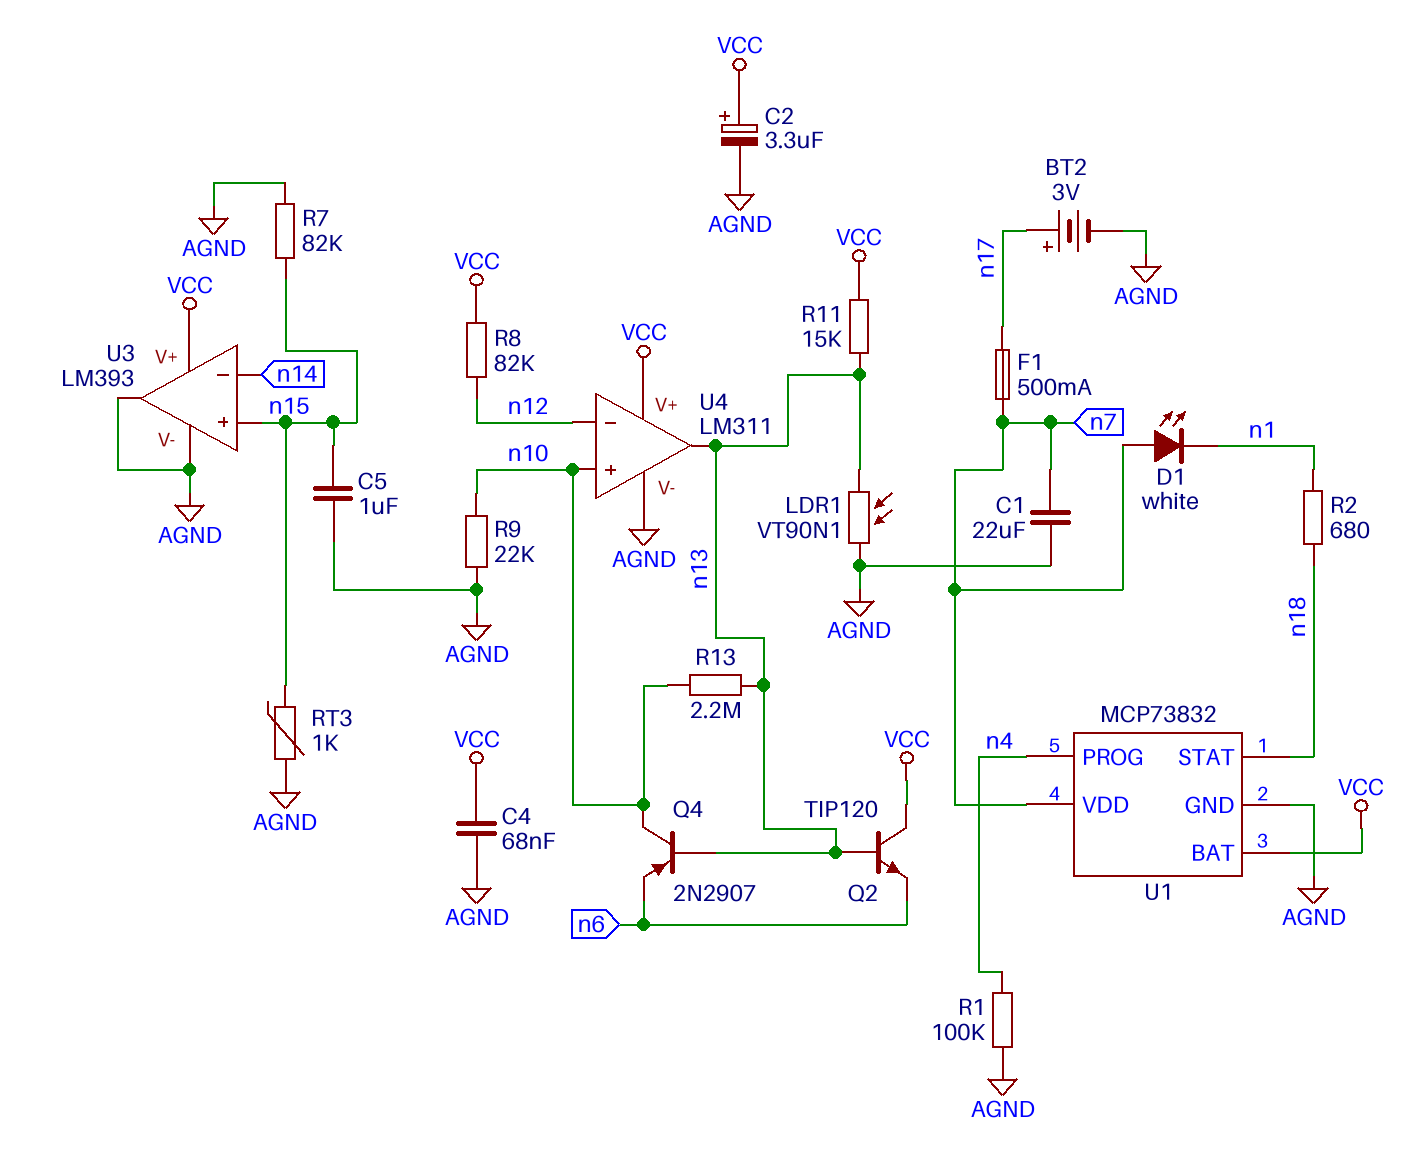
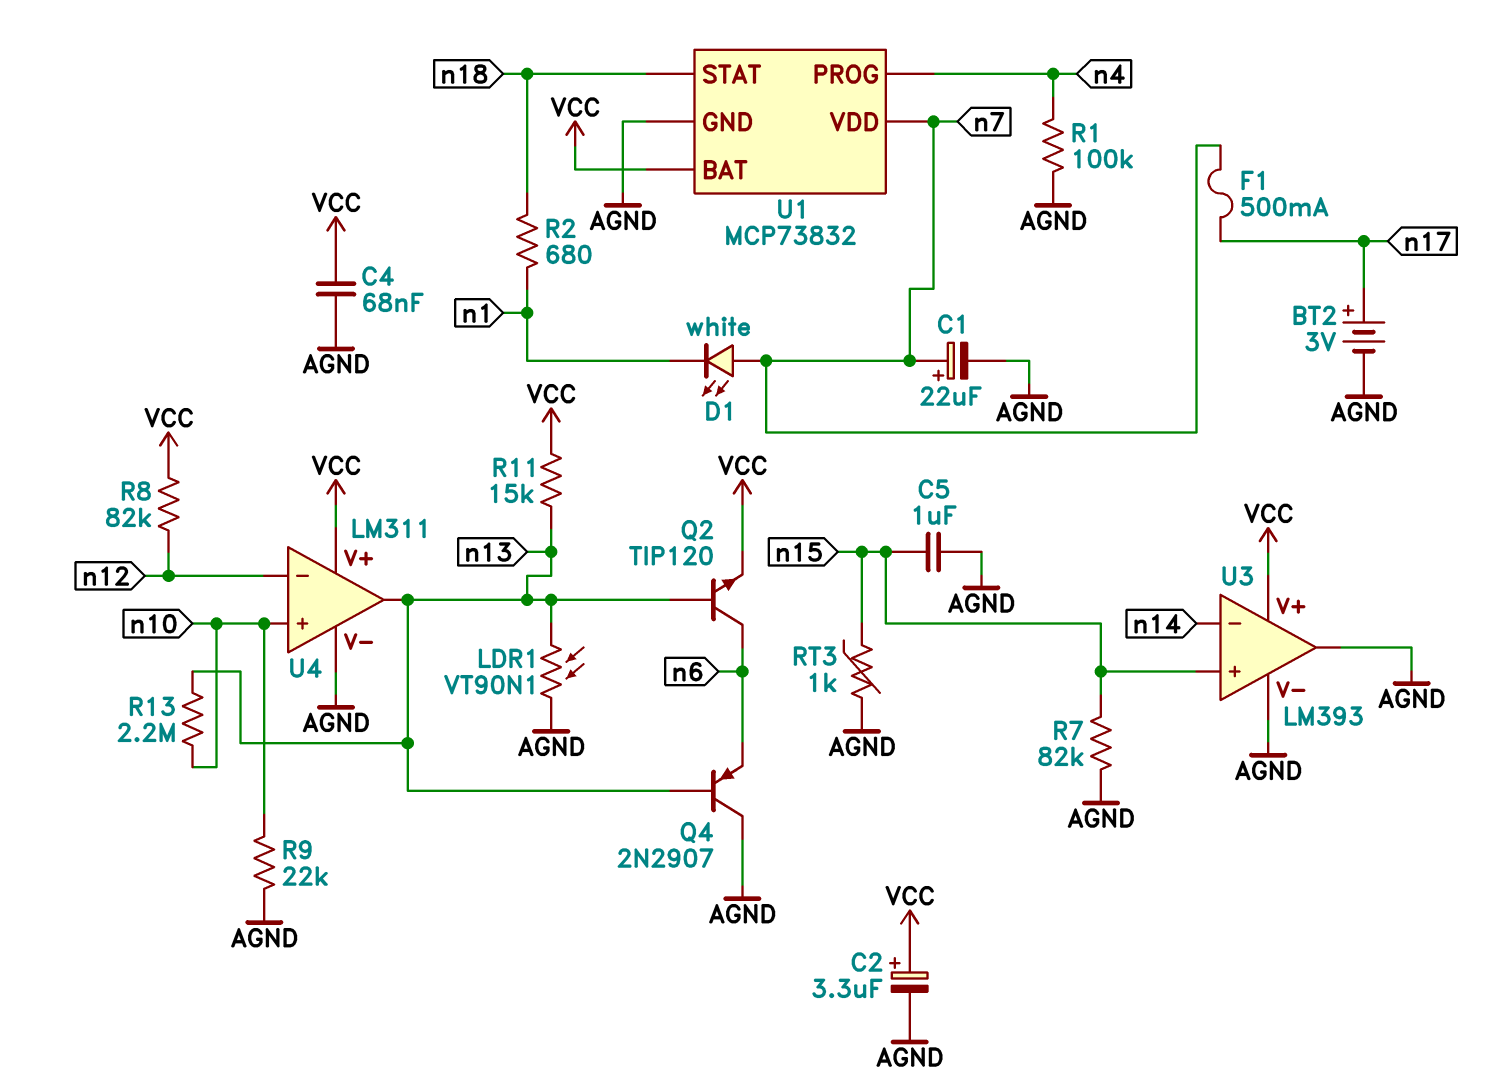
C1: 22uF (AGND, n7) -> 22uF (plus n7, minus AGND)
Q2: NPN TIP120 (B n13, C VCC, E n6) -> NPN TIP120 (B n13, C n6, E VCC)
Q4: PNP 2N2907 (B n13, C n10, E n6) -> PNP 2N2907 (B n13, C AGND, E n6)

